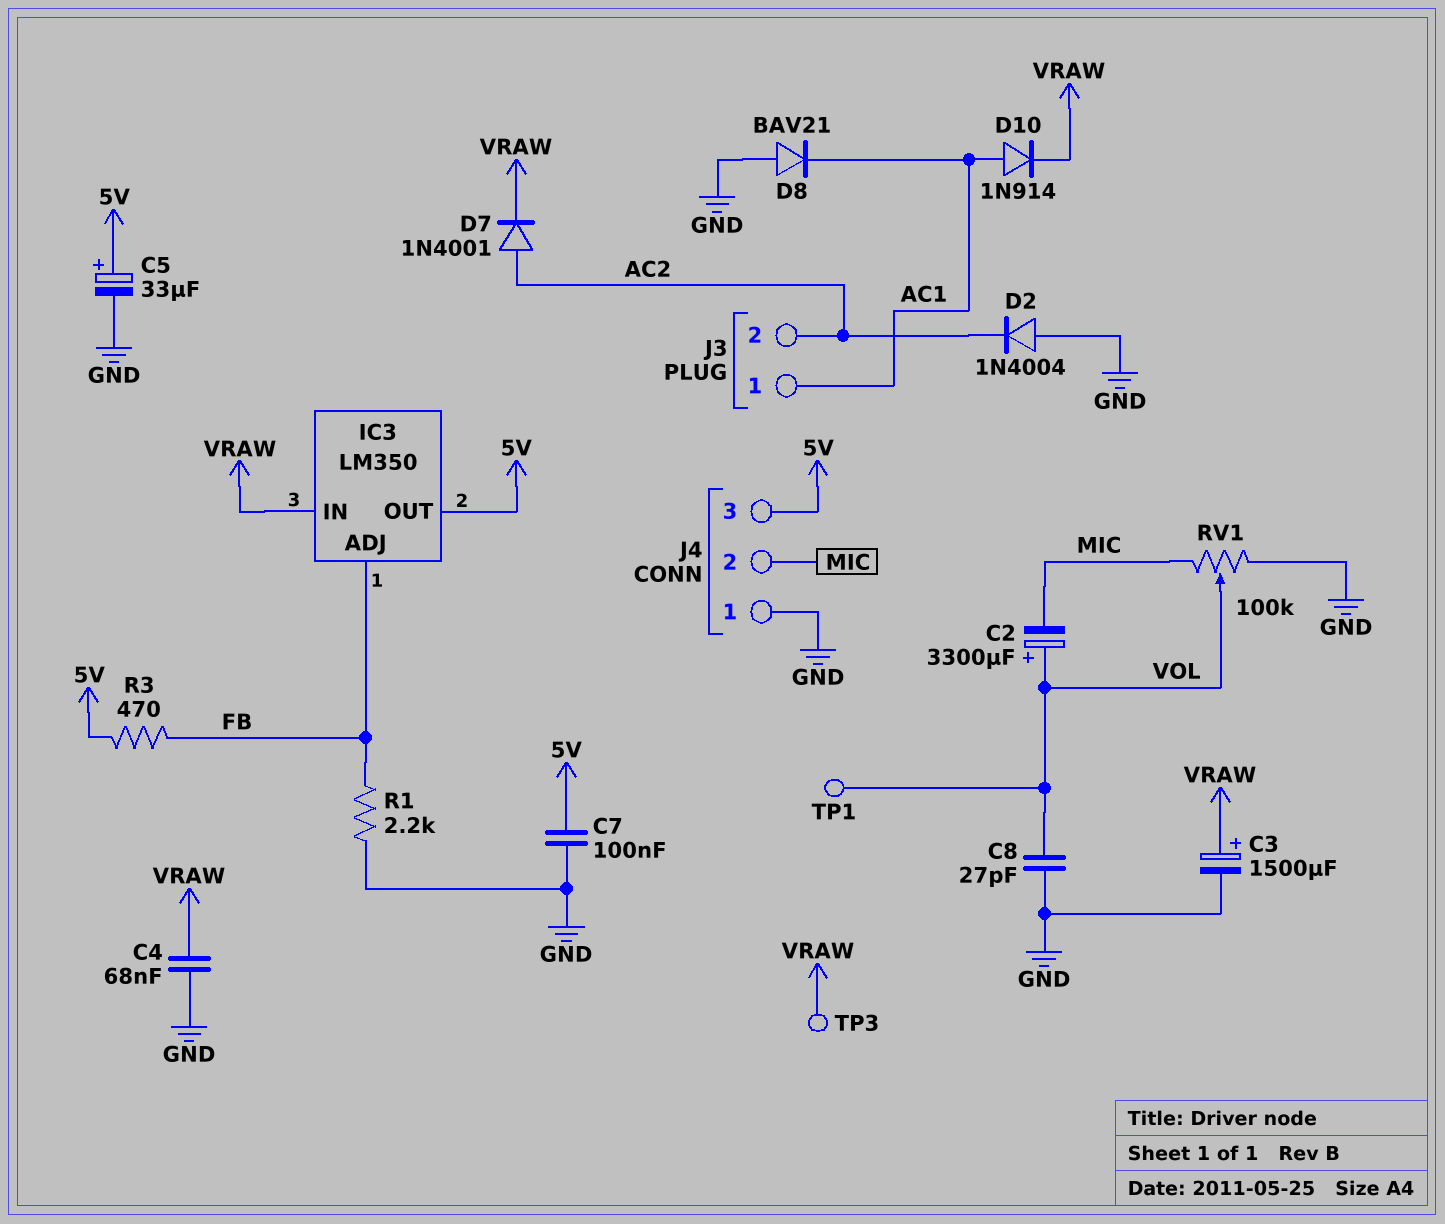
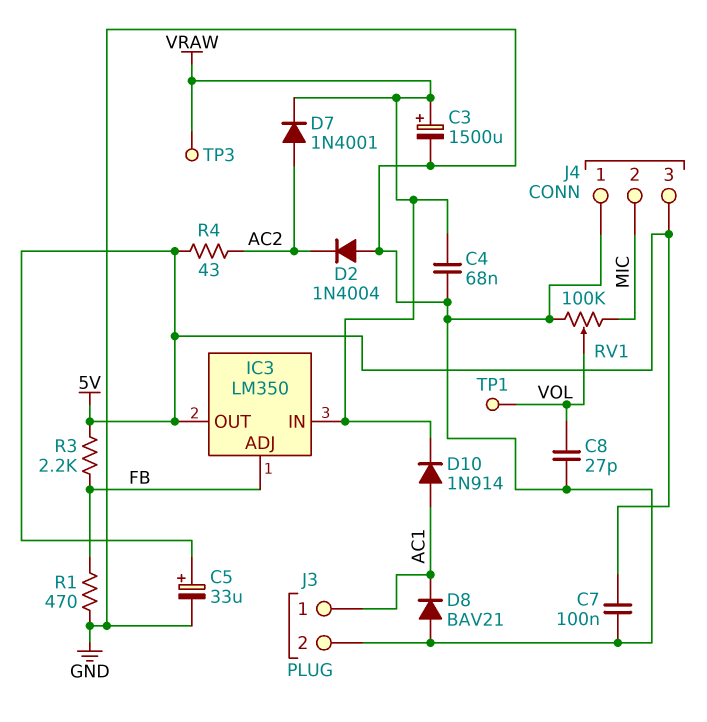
C2: 3300uF (plus VOL, minus MIC) -> none
J3 pin 2: AC2 -> GND
R1: 2.2k (FB, GND) -> 470 (FB, GND)
R3: 470 (5V, FB) -> 2.2k (5V, FB)
R4: none -> 43 (5V, AC2)

